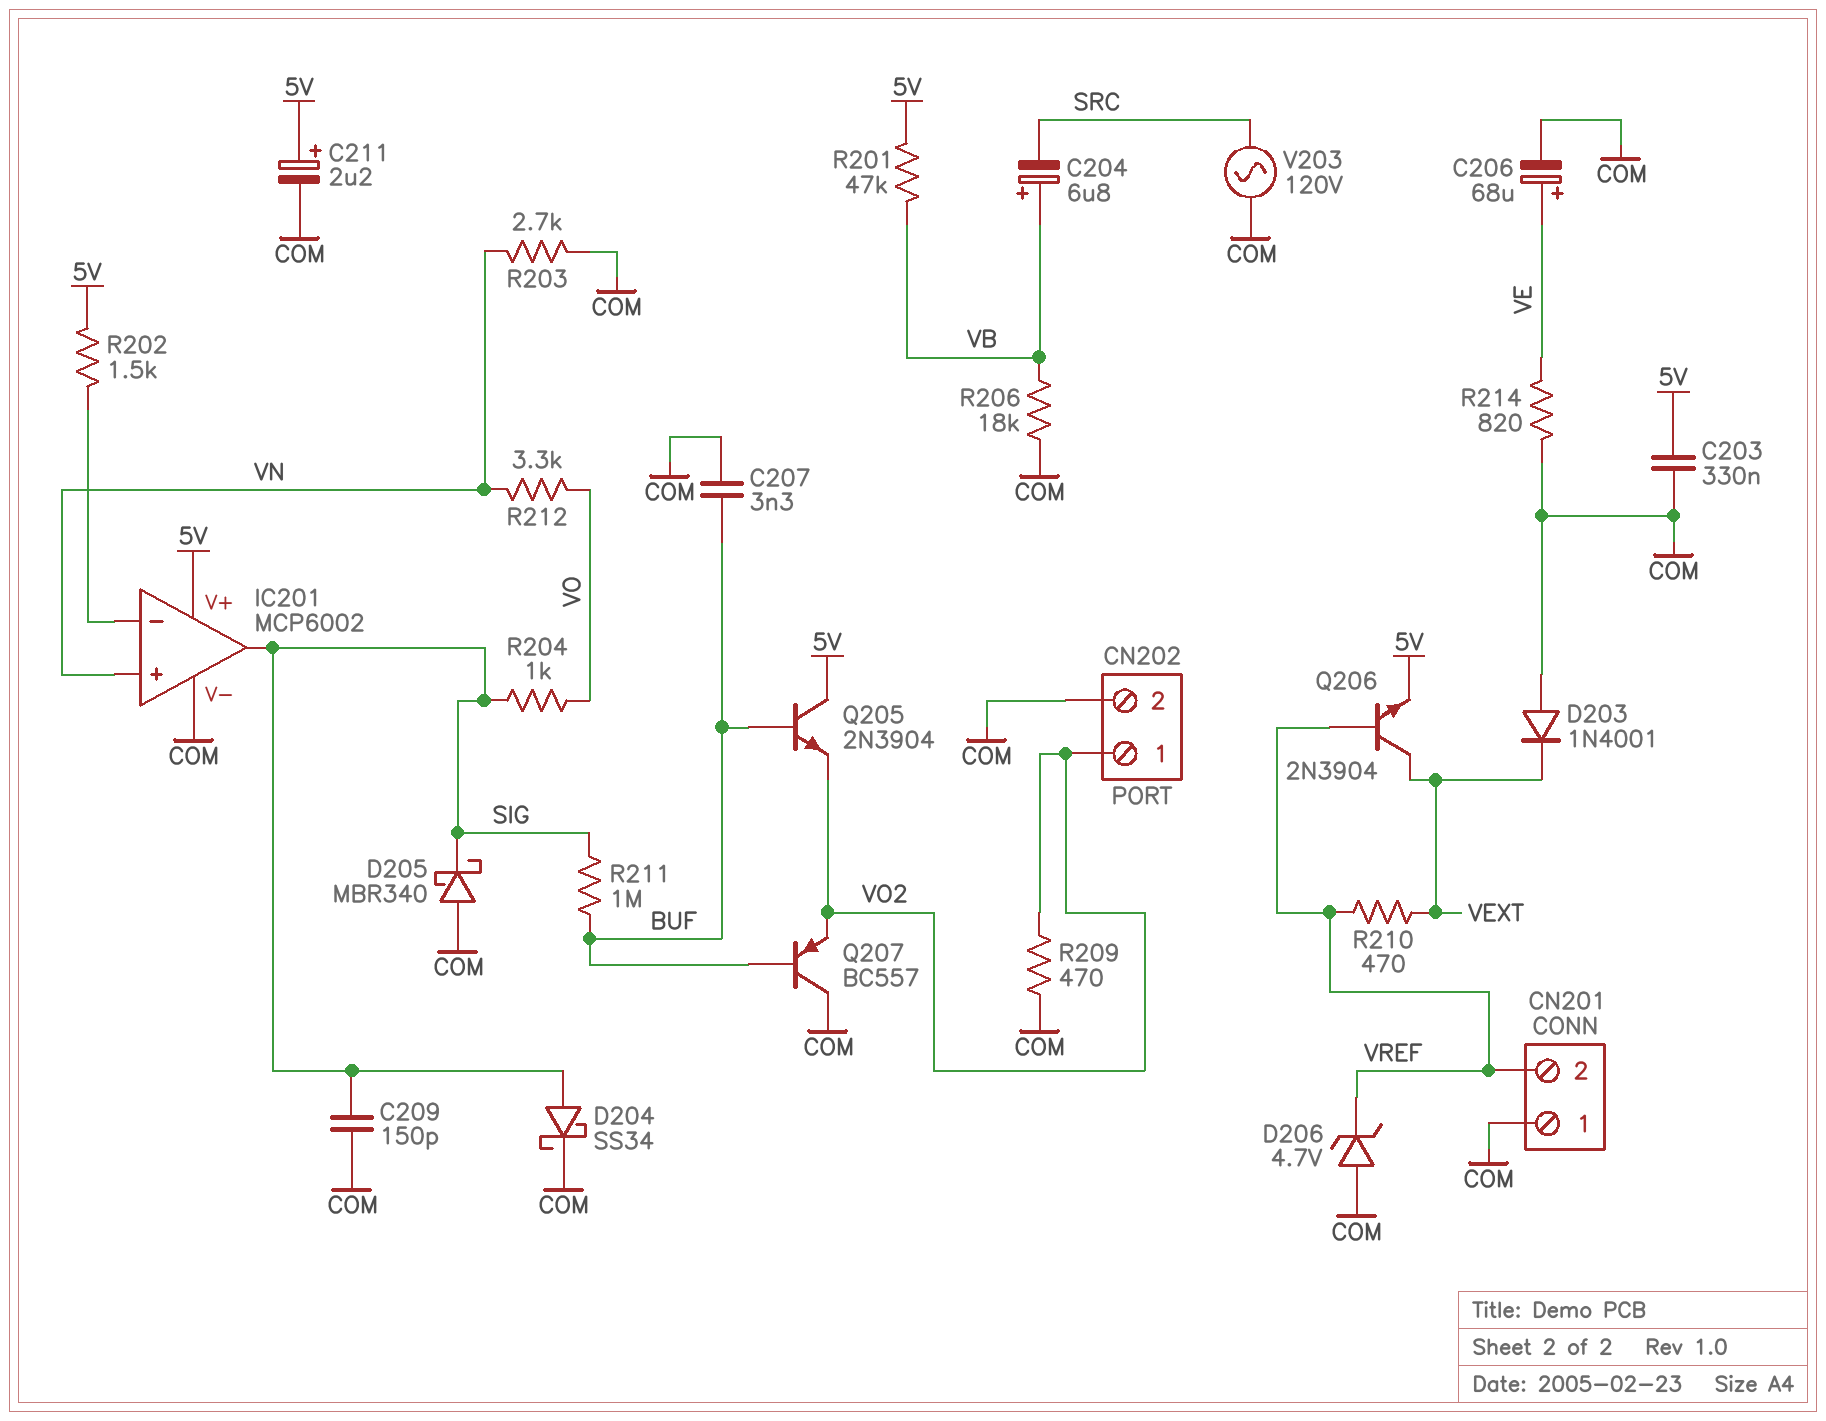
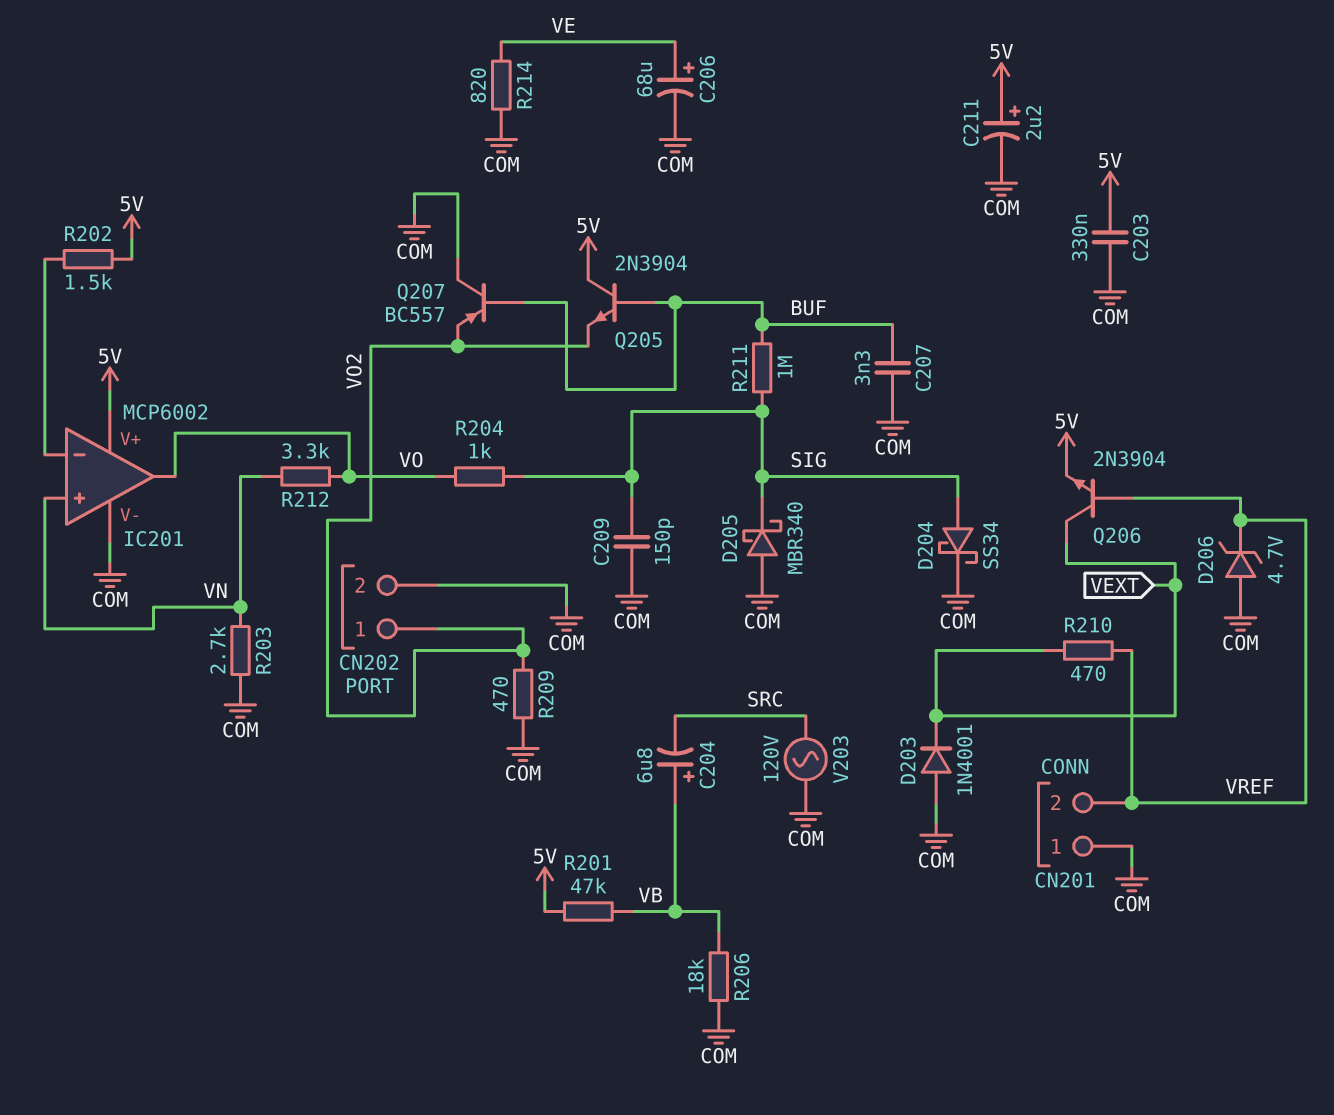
IC201 pin out: SIG -> VO

